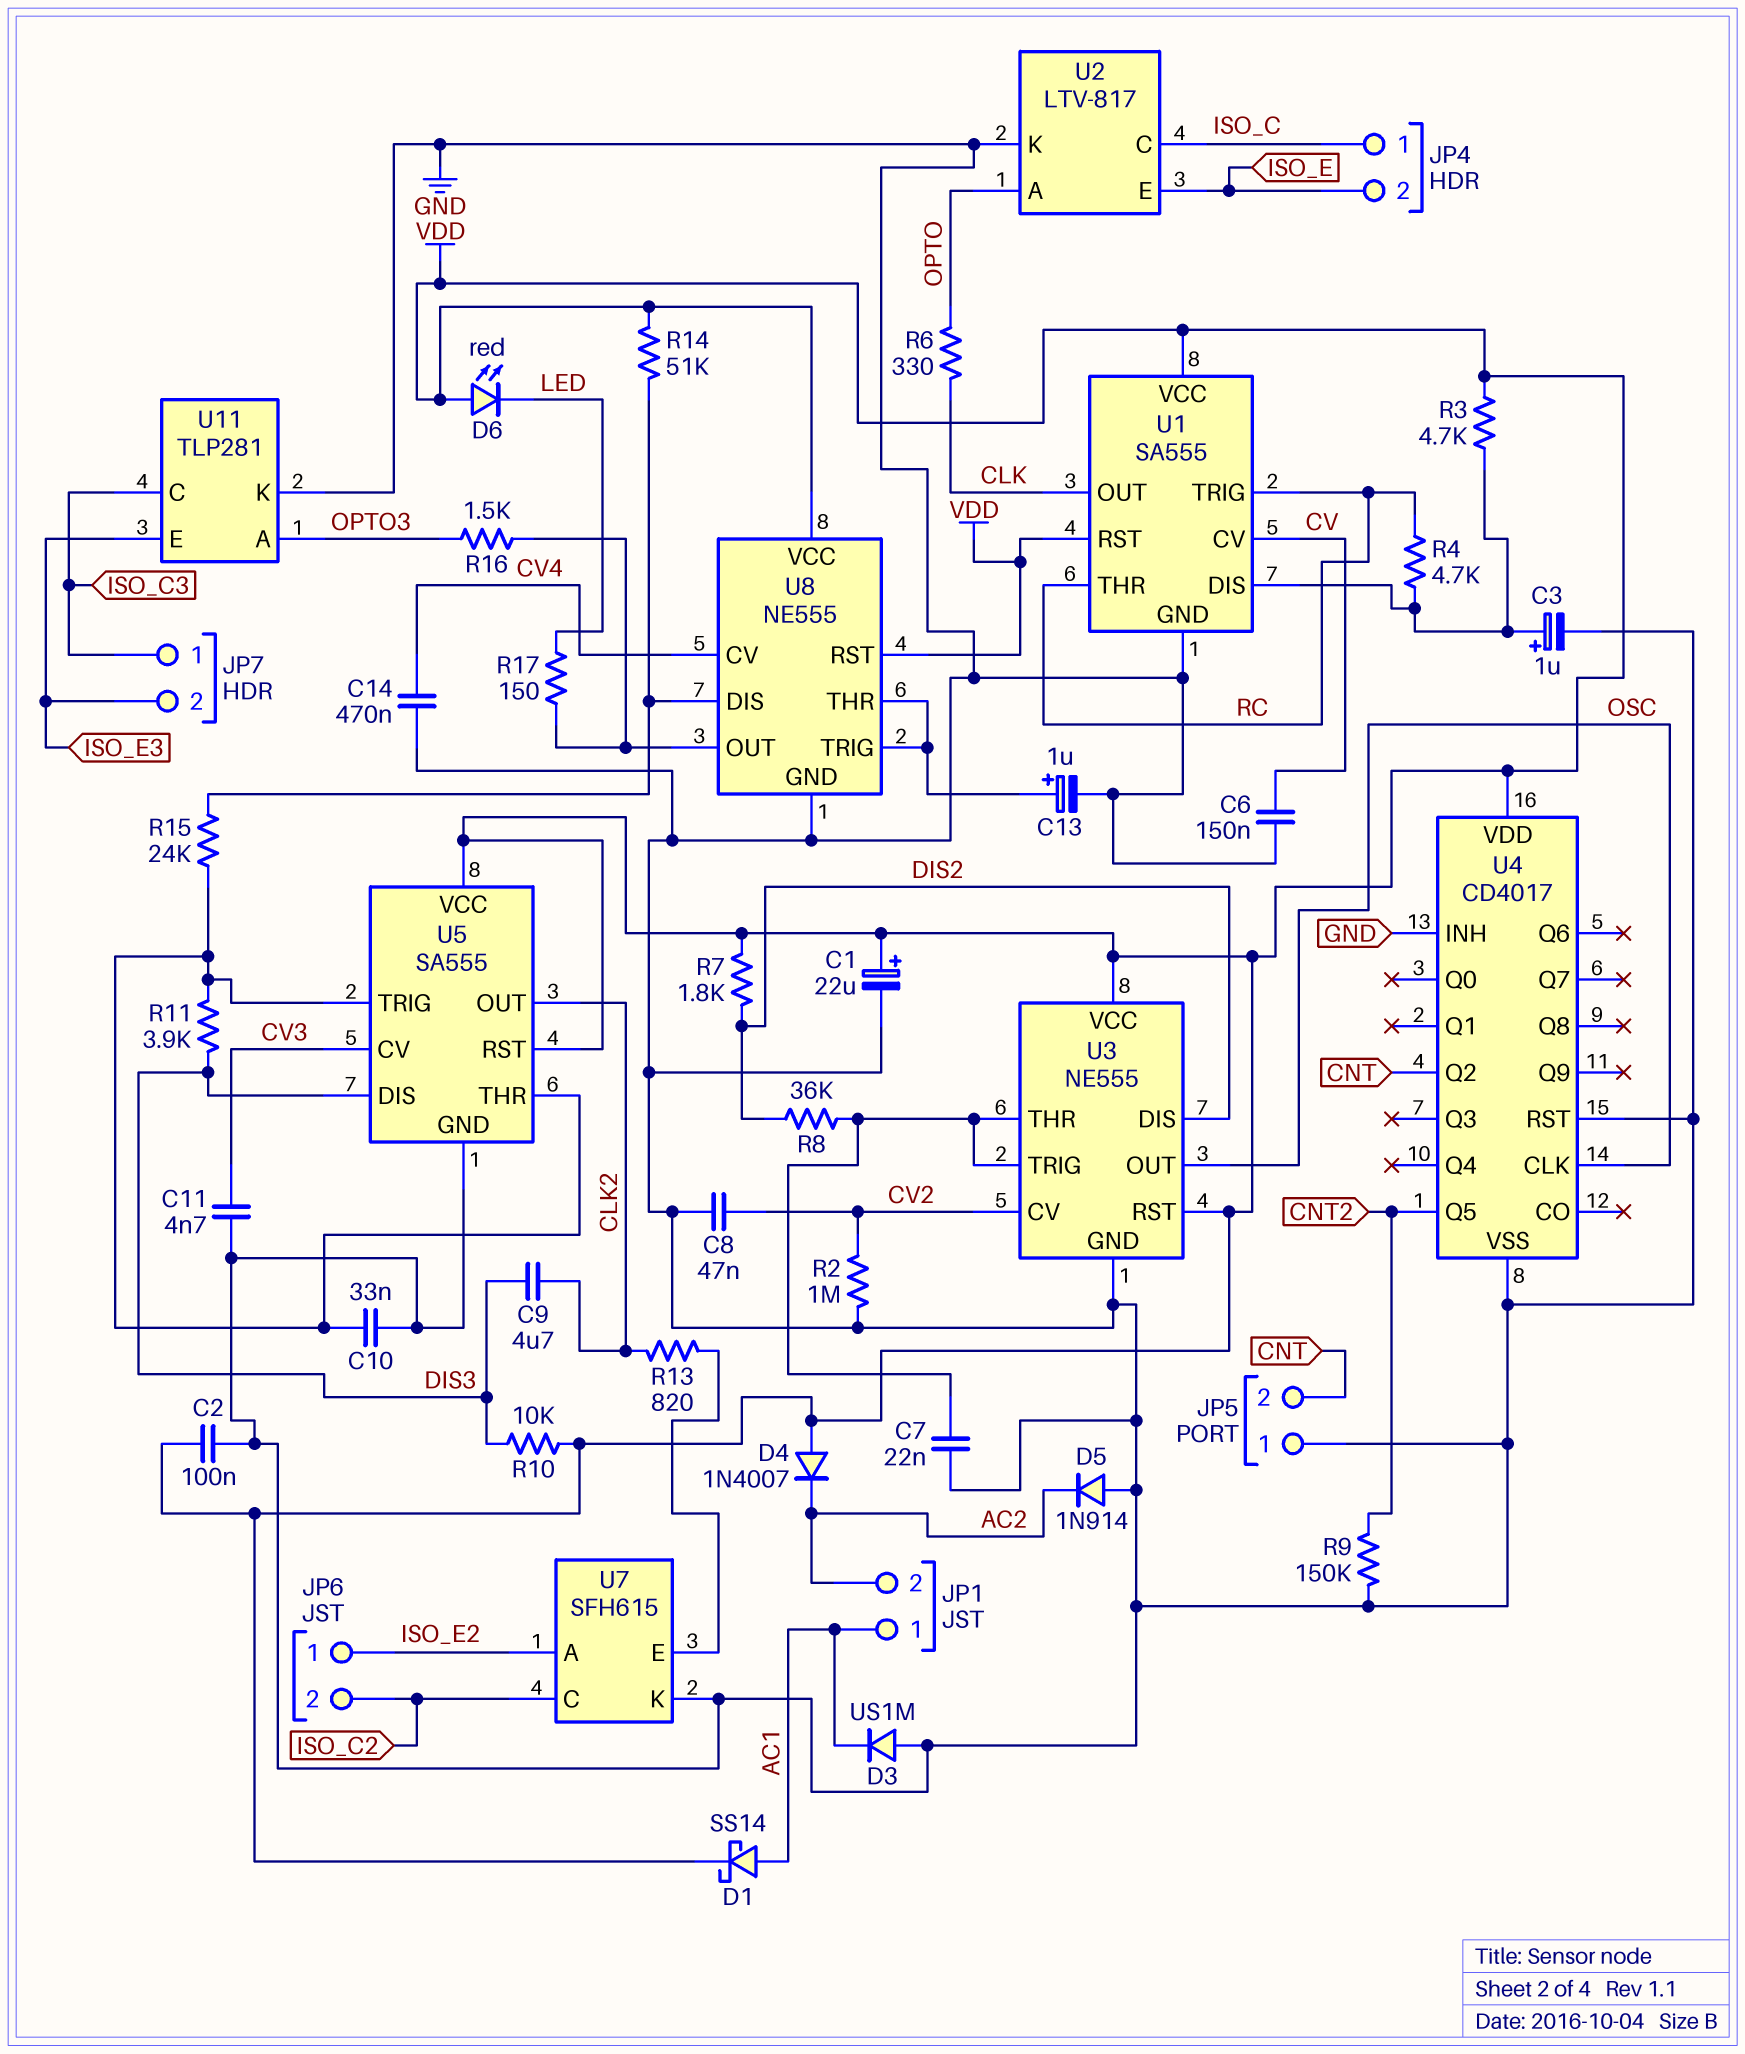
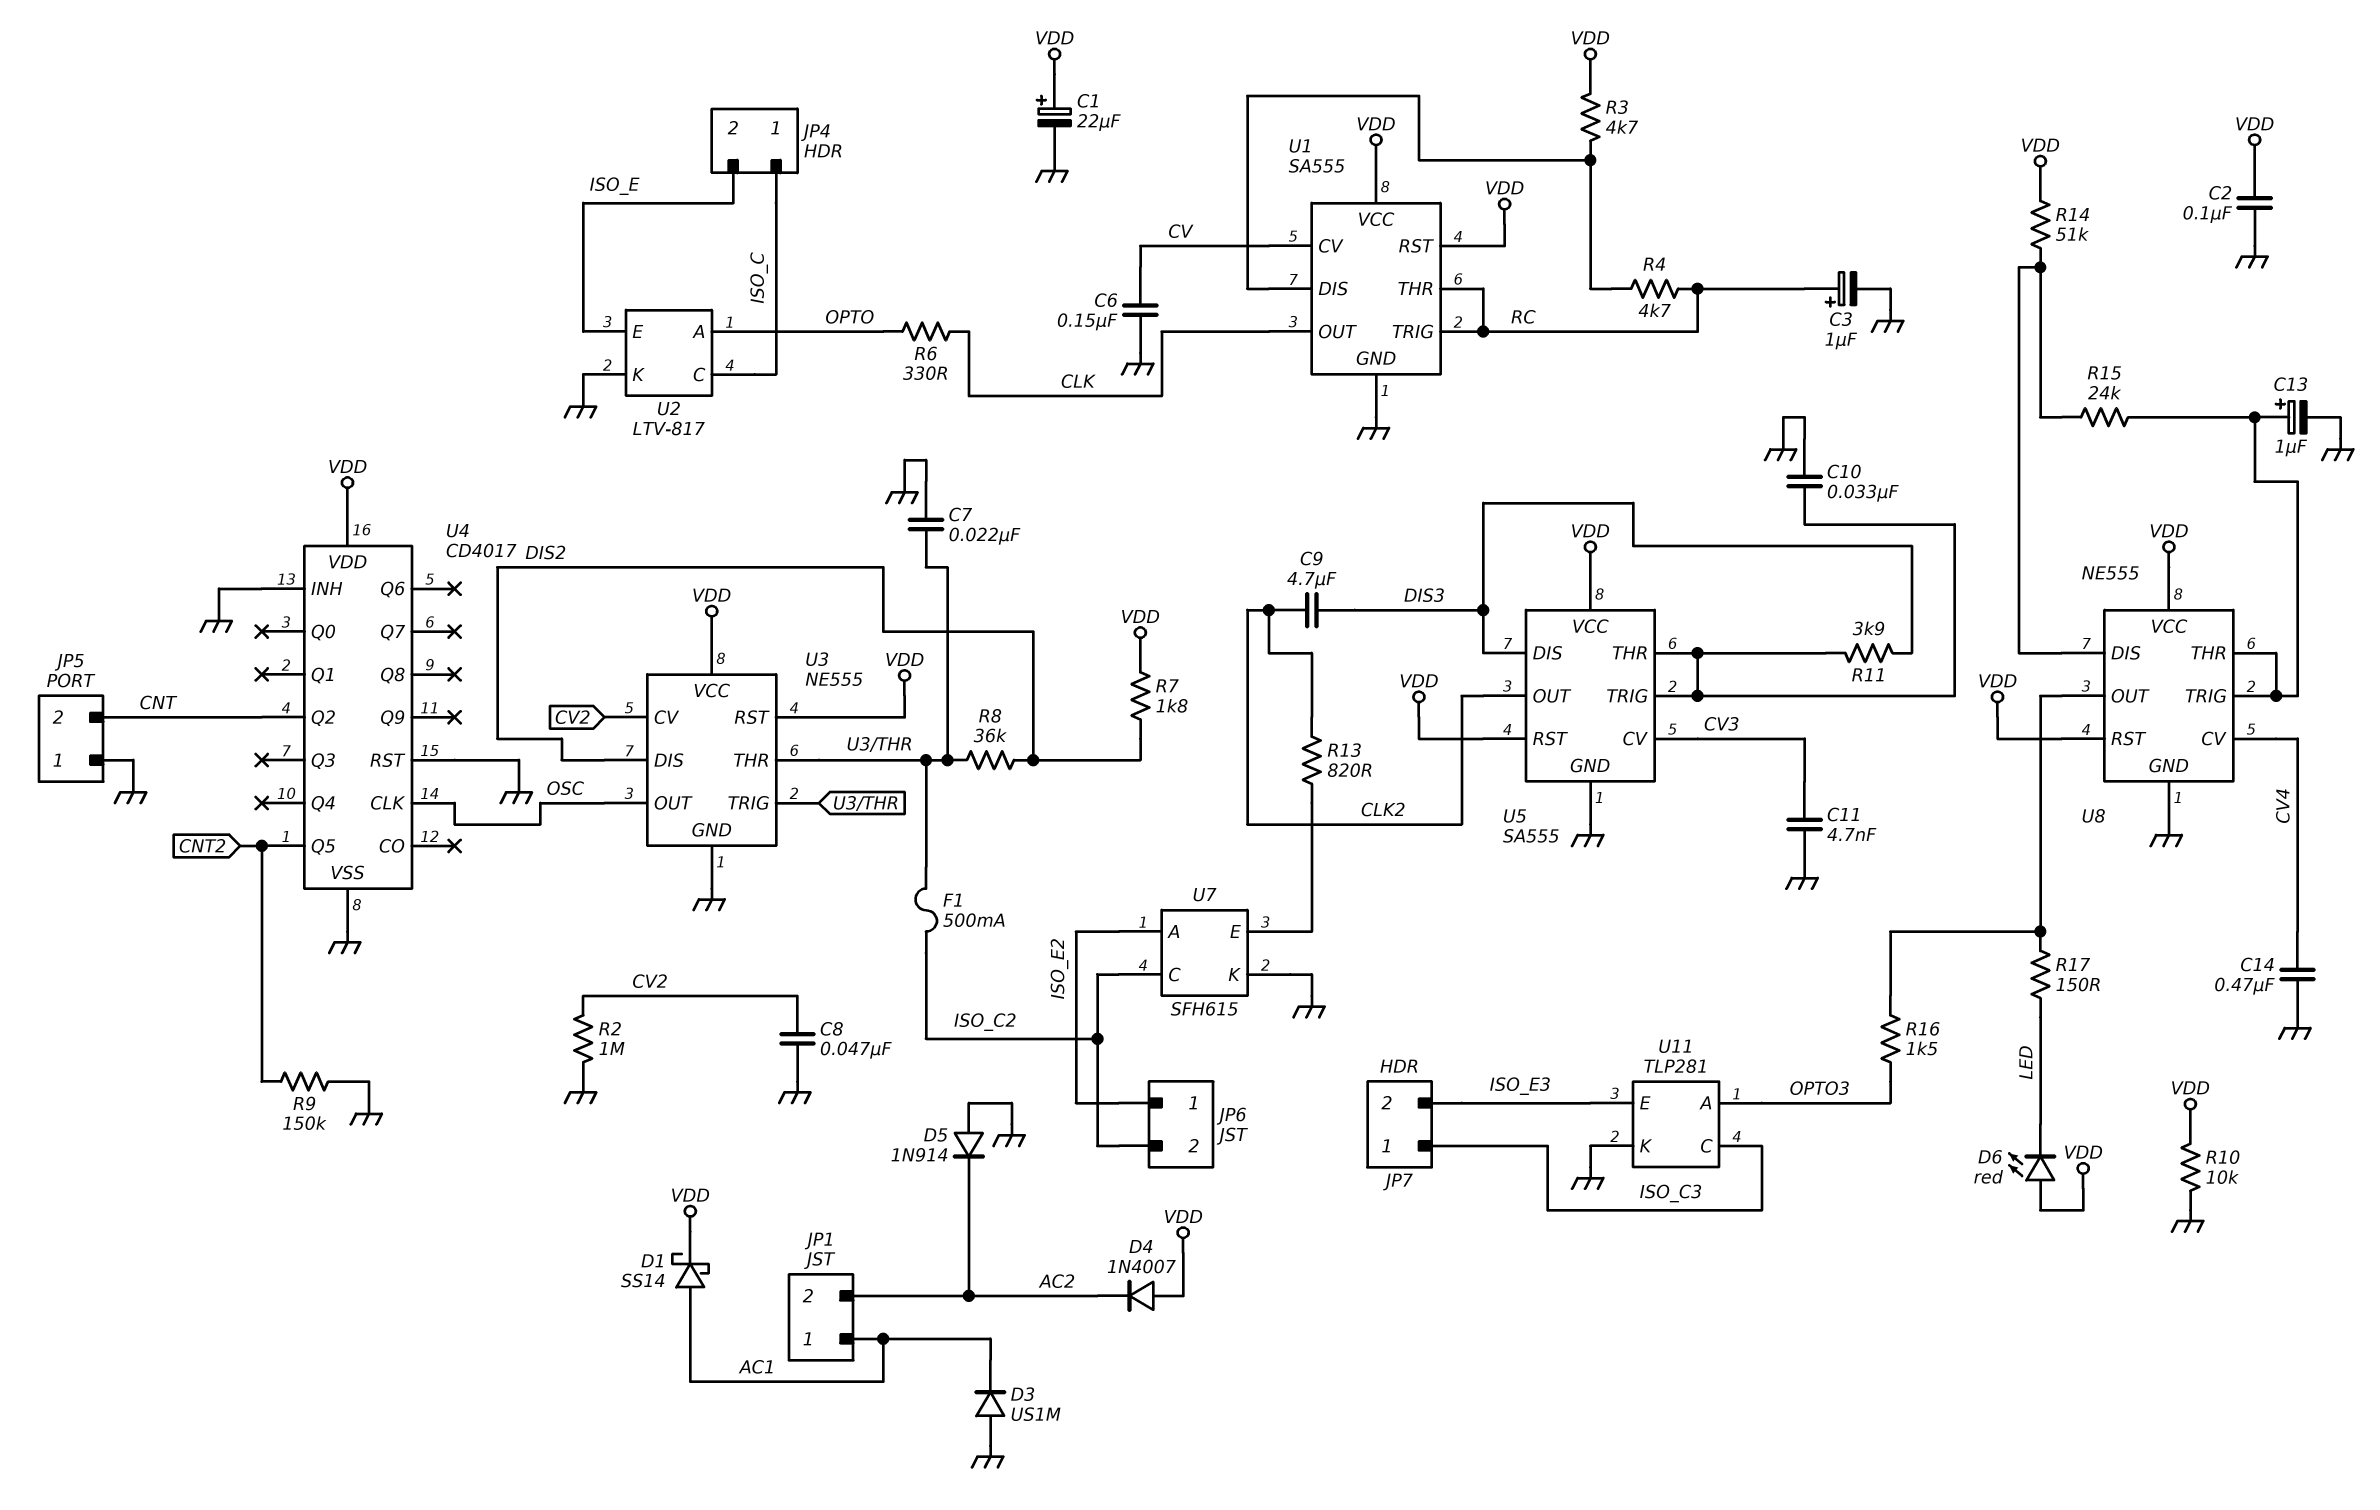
C3: 1uF (plus U1/DIS, minus GND) -> 1uF (plus RC, minus GND)
F1: none -> 500mA (ISO_C2, U3/THR)
R10: 10k (DIS3, VDD) -> 10k (GND, VDD)
R15: 24k (U5/THR, U8/DIS) -> 24k (U8/DIS, U8/THR)

